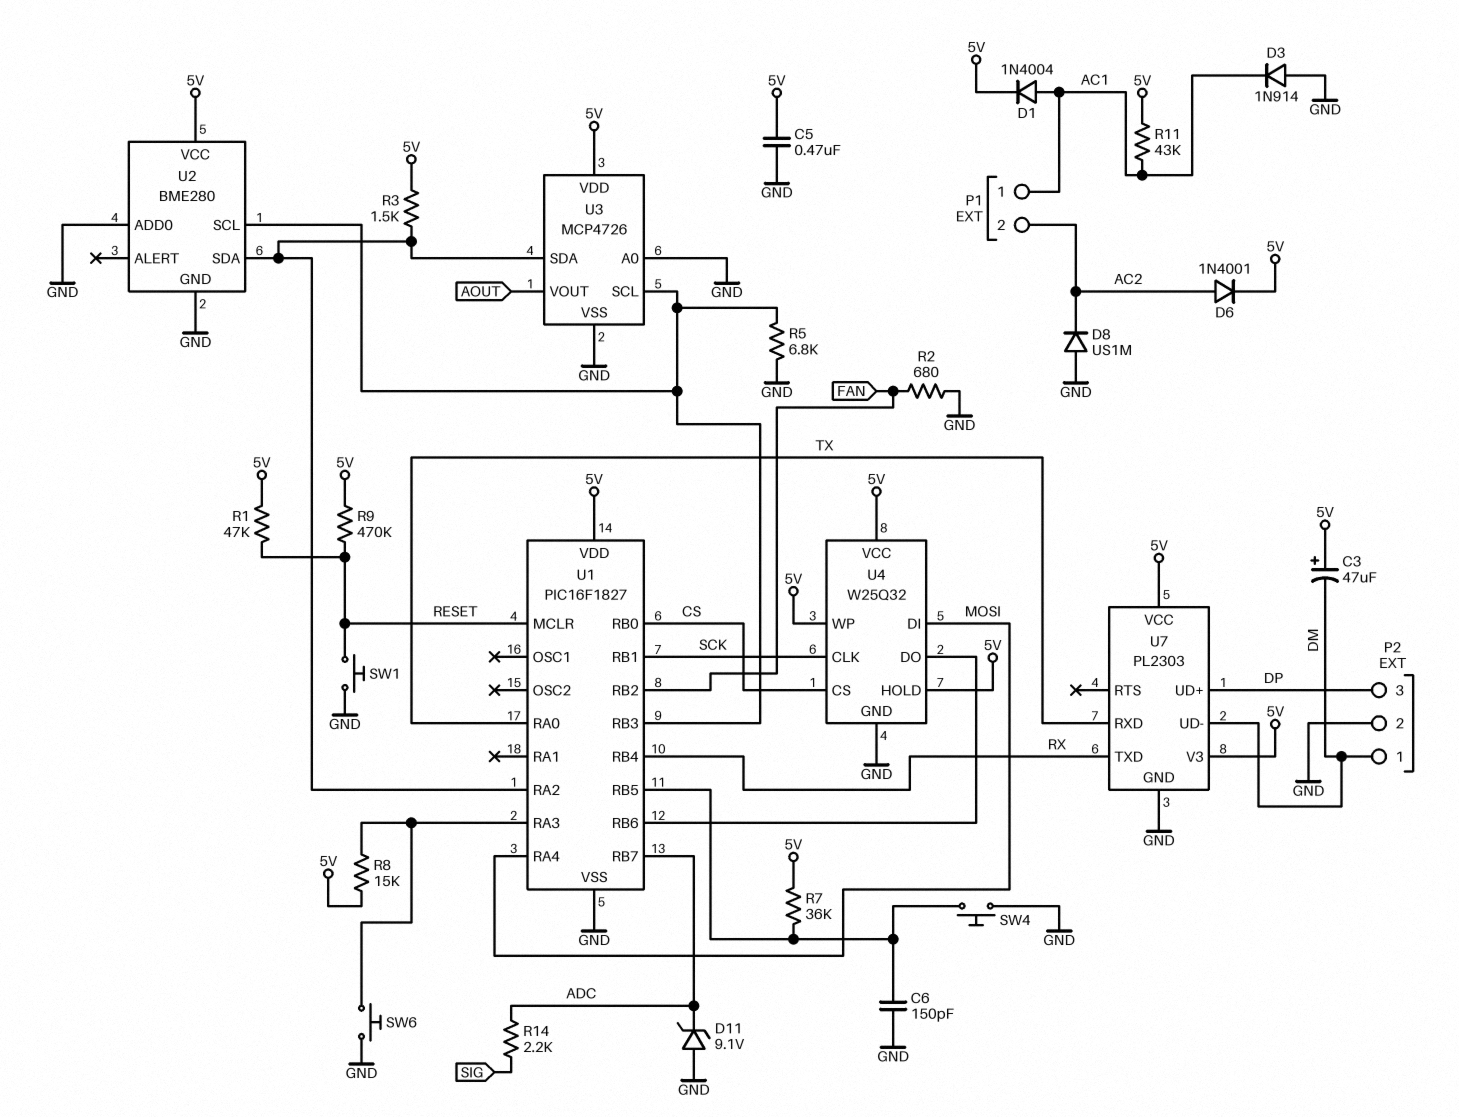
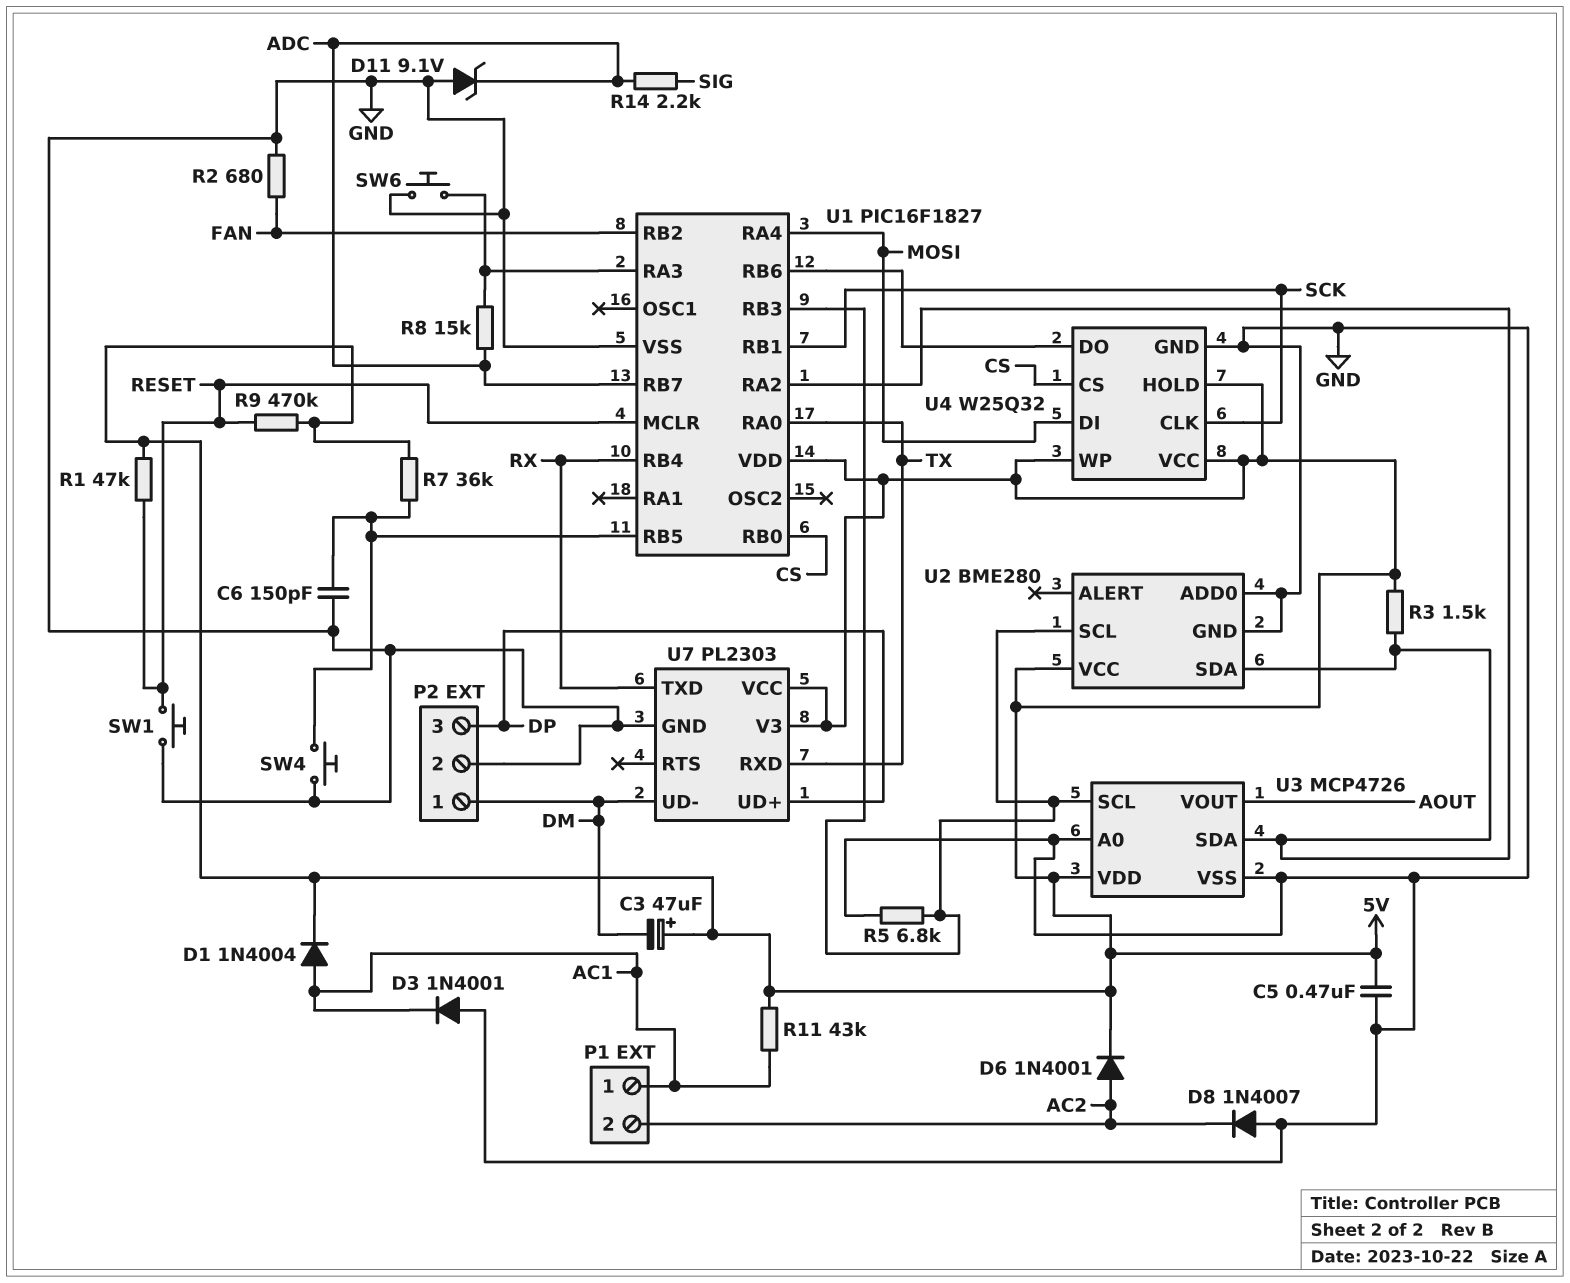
D3: diode 1N914 (A GND, K AC1) -> diode 1N4001 (A GND, K AC1)
D8: diode US1M (A GND, K AC2) -> diode 1N4007 (A GND, K AC2)
R8: 15k (5V, U1/RA3) -> 15k (ADC, U1/RA3)

